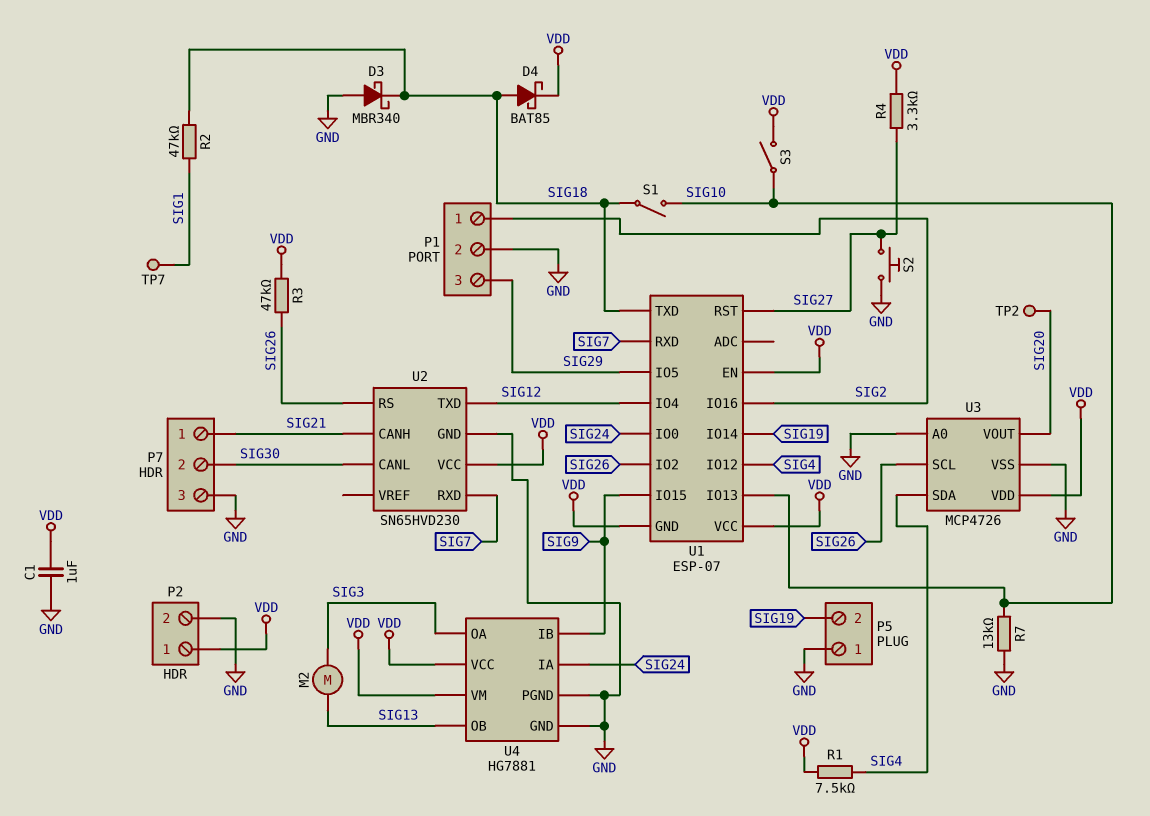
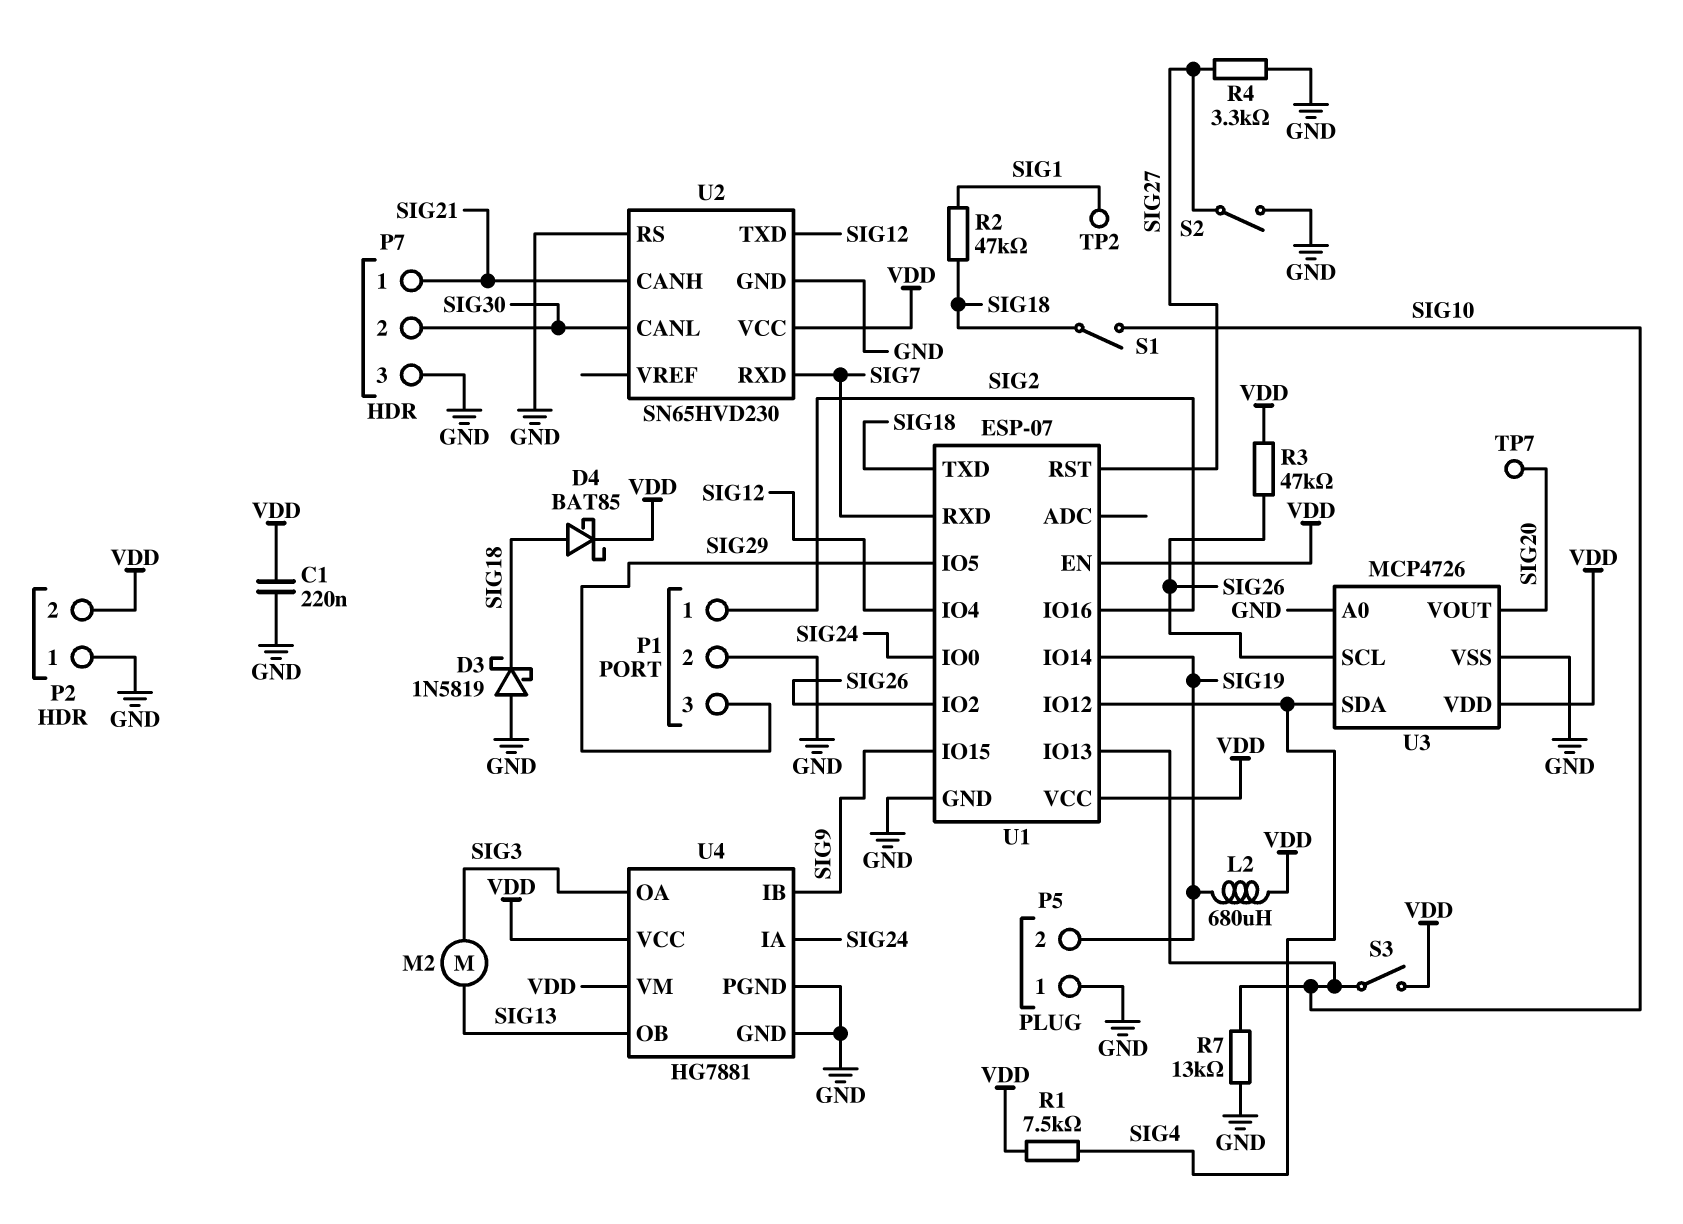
C1: 1uF (GND, VDD) -> 220nF (GND, VDD)
D3: schottky MBR340 (A GND, K SIG18) -> schottky 1N5819 (A GND, K SIG18)
L2: none -> 680uH (SIG19, VDD)
P2 pin 1: VDD -> GND
P2 pin 2: GND -> VDD
R4: 3.3k (SIG27, VDD) -> 3.3k (GND, SIG27)
S2: button (GND, SIG27) -> switch (GND, SIG27)
TP2: test point (SIG20) -> test point (SIG1)
TP7: test point (SIG1) -> test point (SIG20)
U1 pin GND: VDD -> GND
U2 pin RS: SIG26 -> GND

